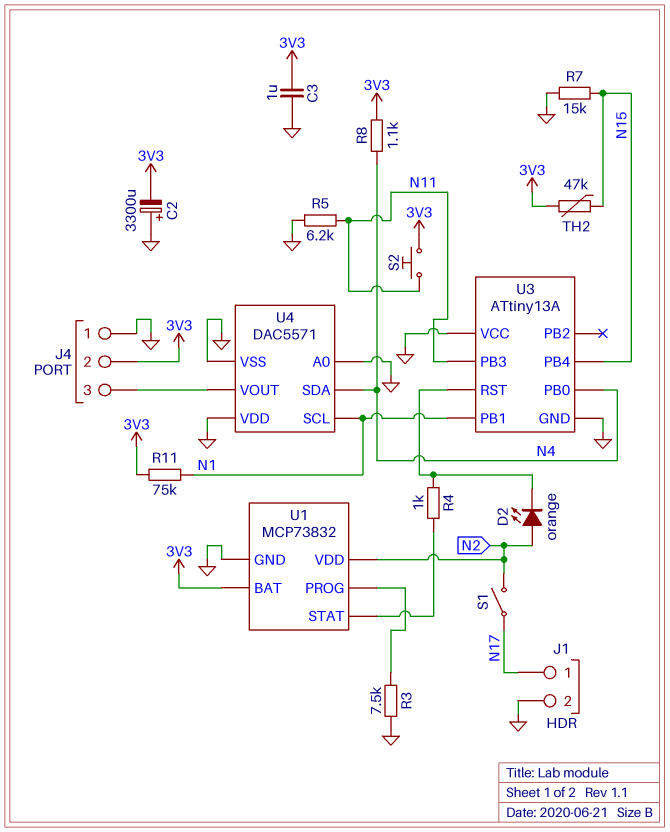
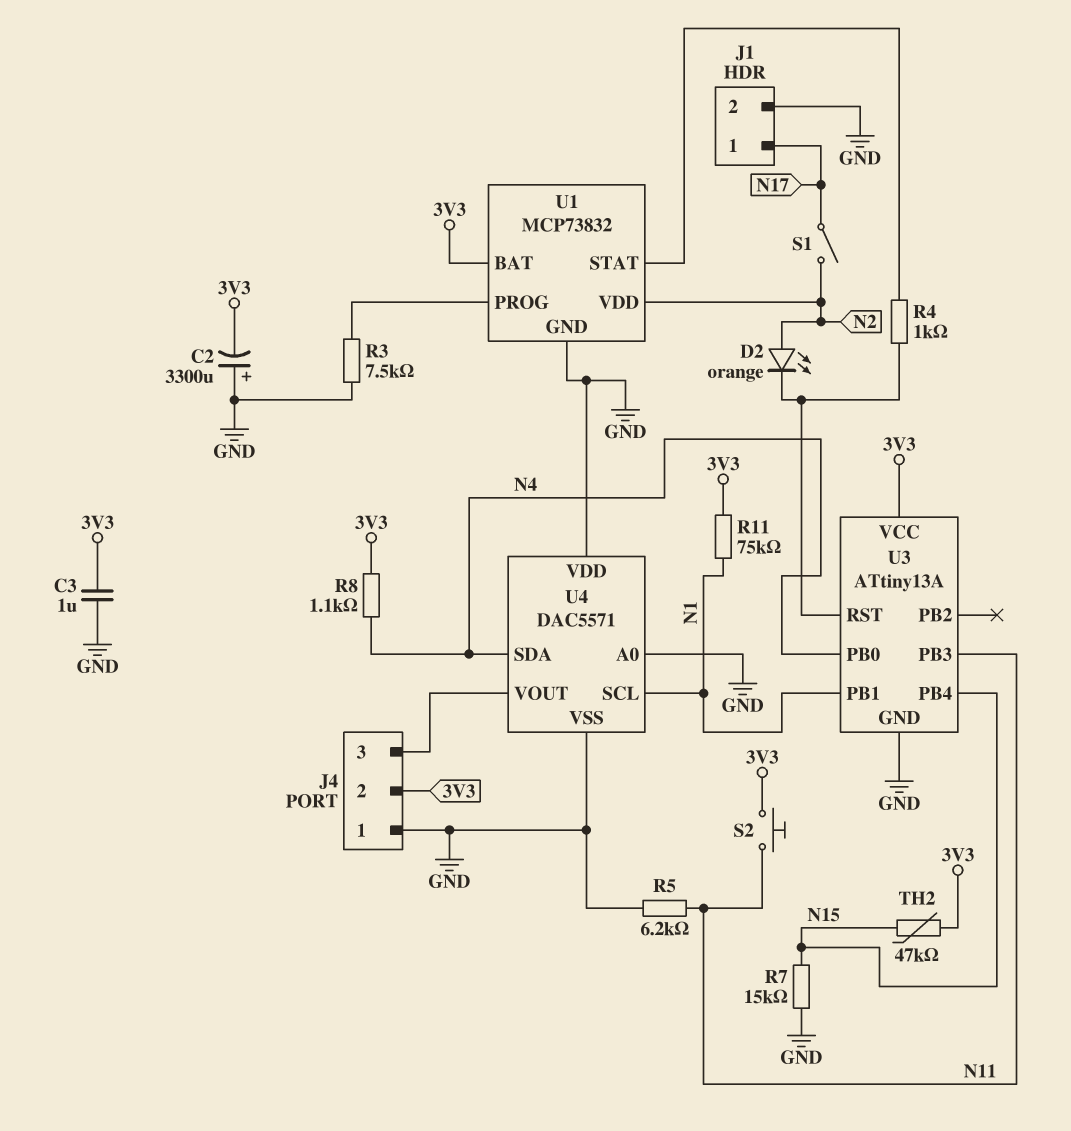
U3 pin VCC: GND -> 3V3

